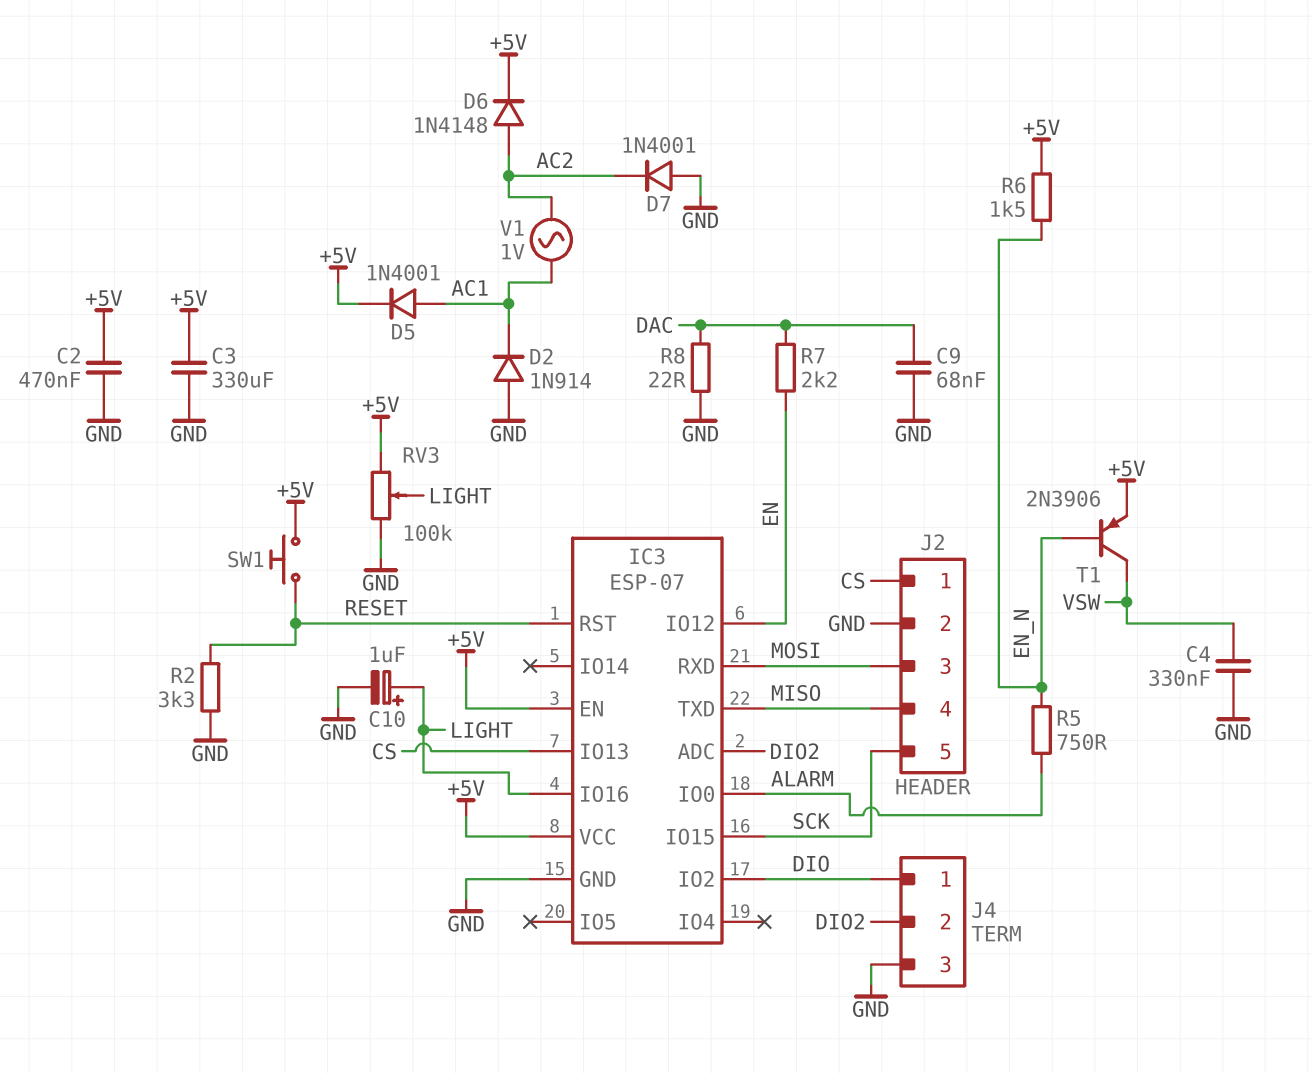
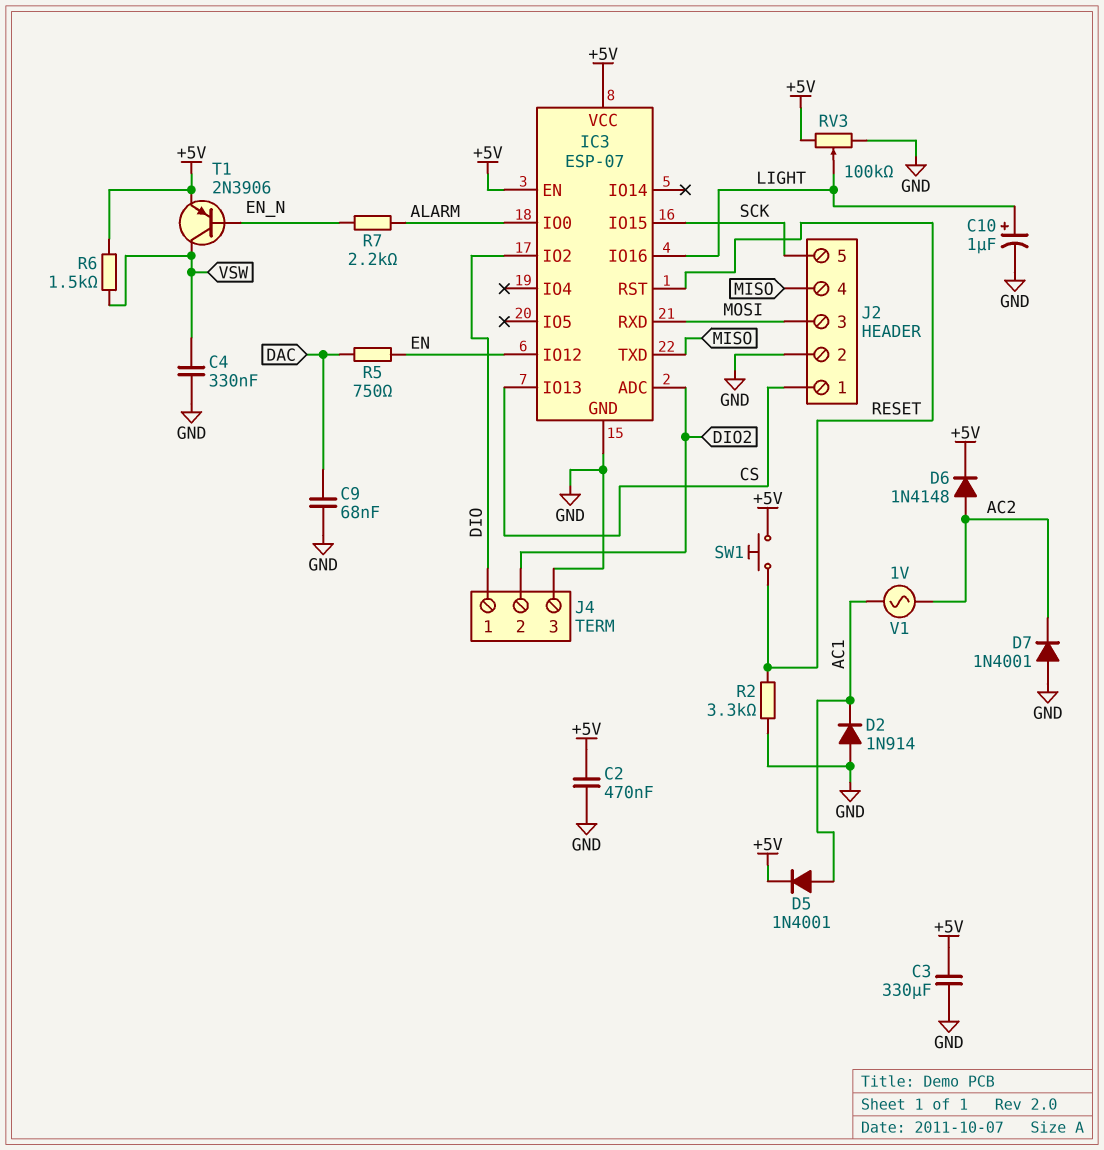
R5: 750 (ALARM, EN_N) -> 750 (DAC, EN)
R6: 1.5k (+5V, EN_N) -> 1.5k (+5V, VSW)
R7: 2.2k (DAC, EN) -> 2.2k (ALARM, EN_N)
R8: 22 (DAC, GND) -> none

